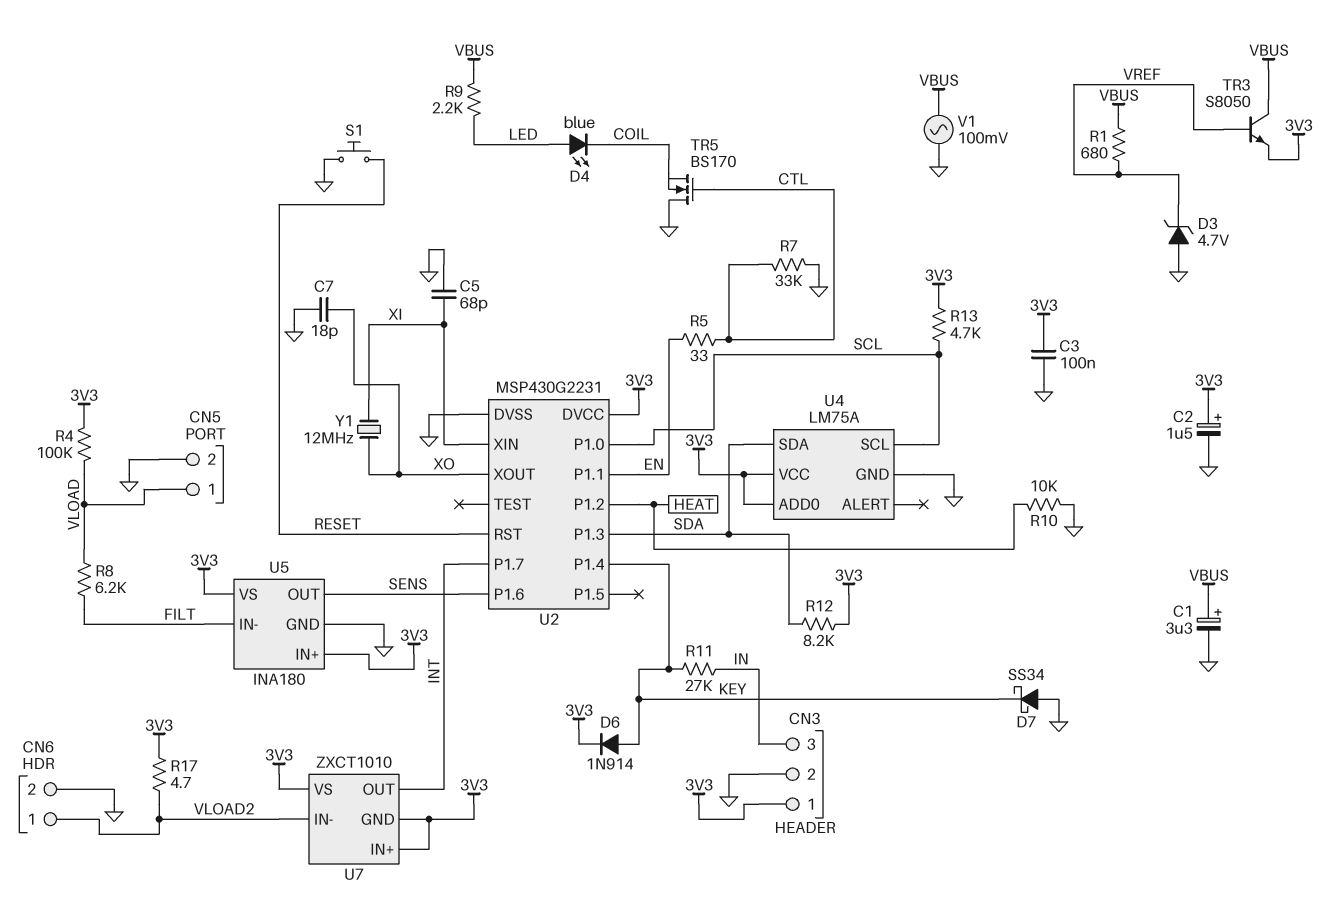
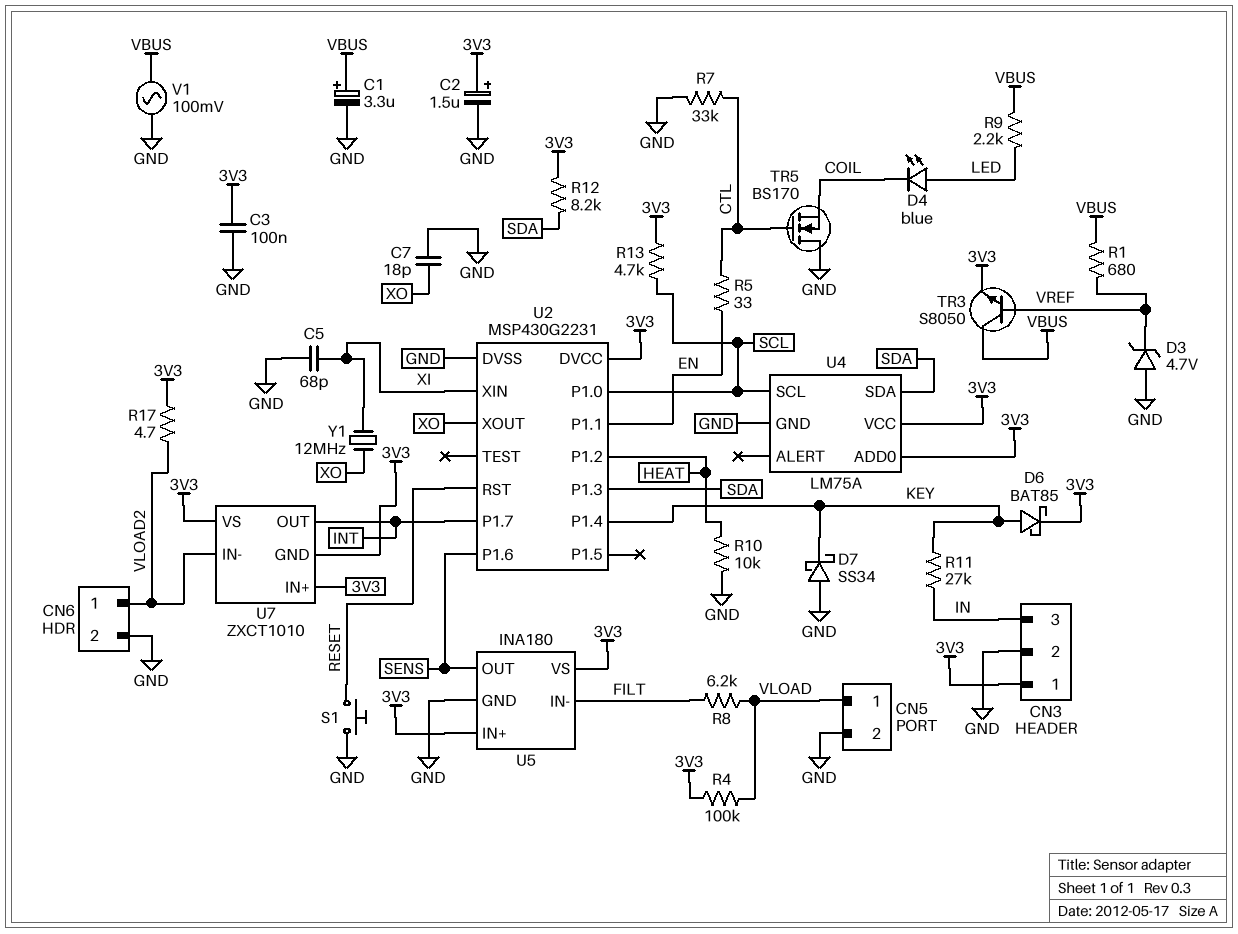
D6: diode 1N914 (A KEY, K 3V3) -> schottky BAT85 (A KEY, K 3V3)

